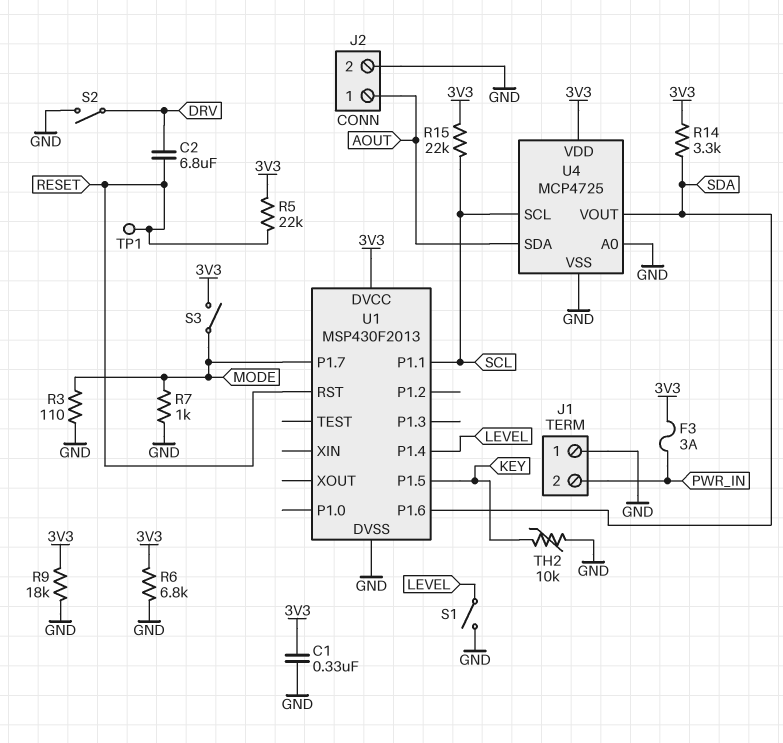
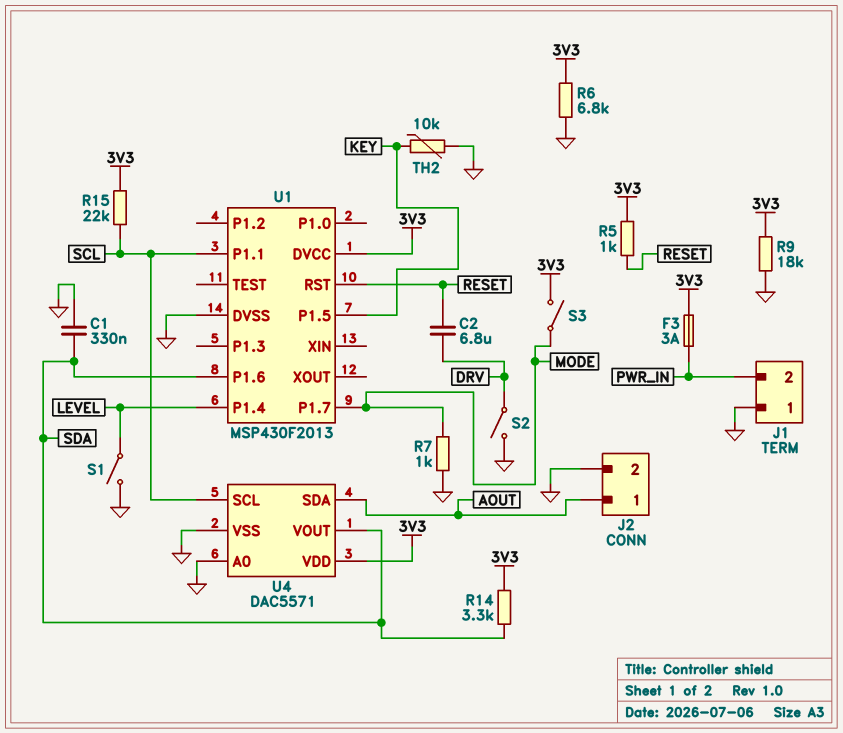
C1: 330nF (3V3, GND) -> 330nF (GND, SDA)
R3: 110 (GND, MODE) -> none
R5: 22k (3V3, RESET) -> 1k (3V3, RESET)
TP1: test point (RESET) -> none
U4: MCP4725 -> DAC5571

